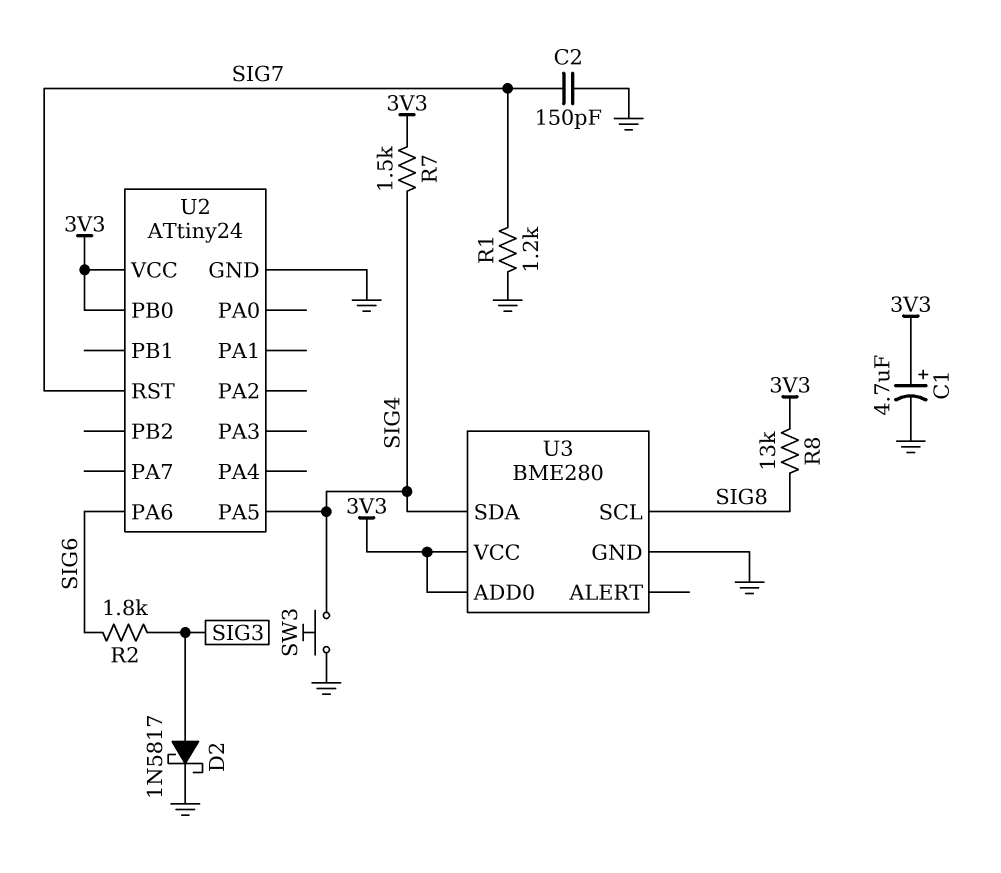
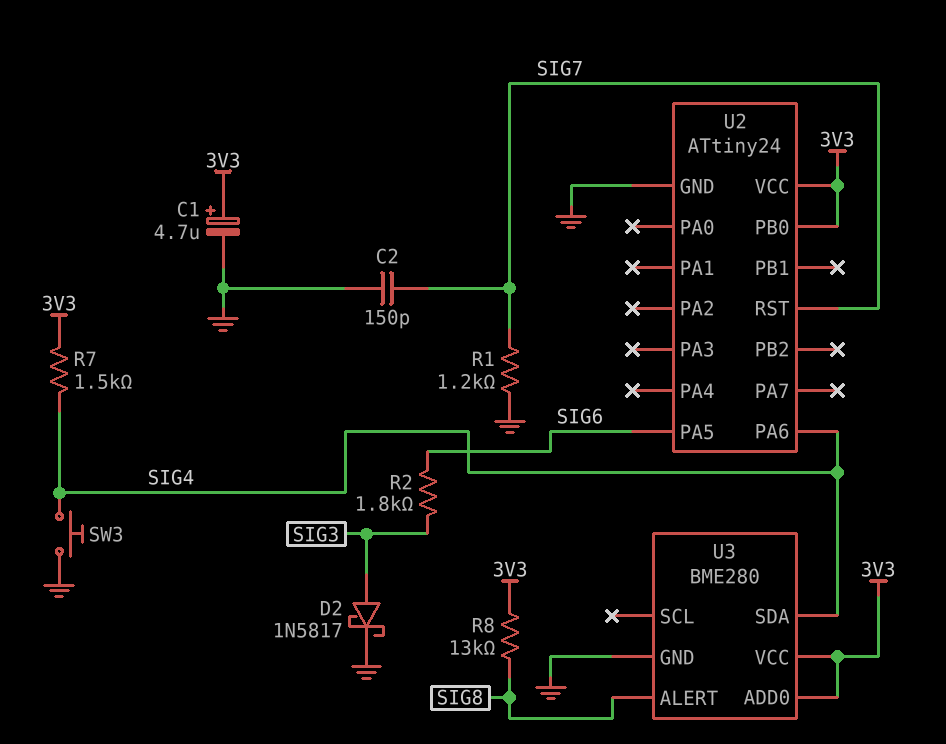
U2 pin PA5: SIG4 -> SIG6
U2 pin PA6: SIG6 -> SIG4
U3 pin ALERT: none -> SIG8
U3 pin SCL: SIG8 -> none

